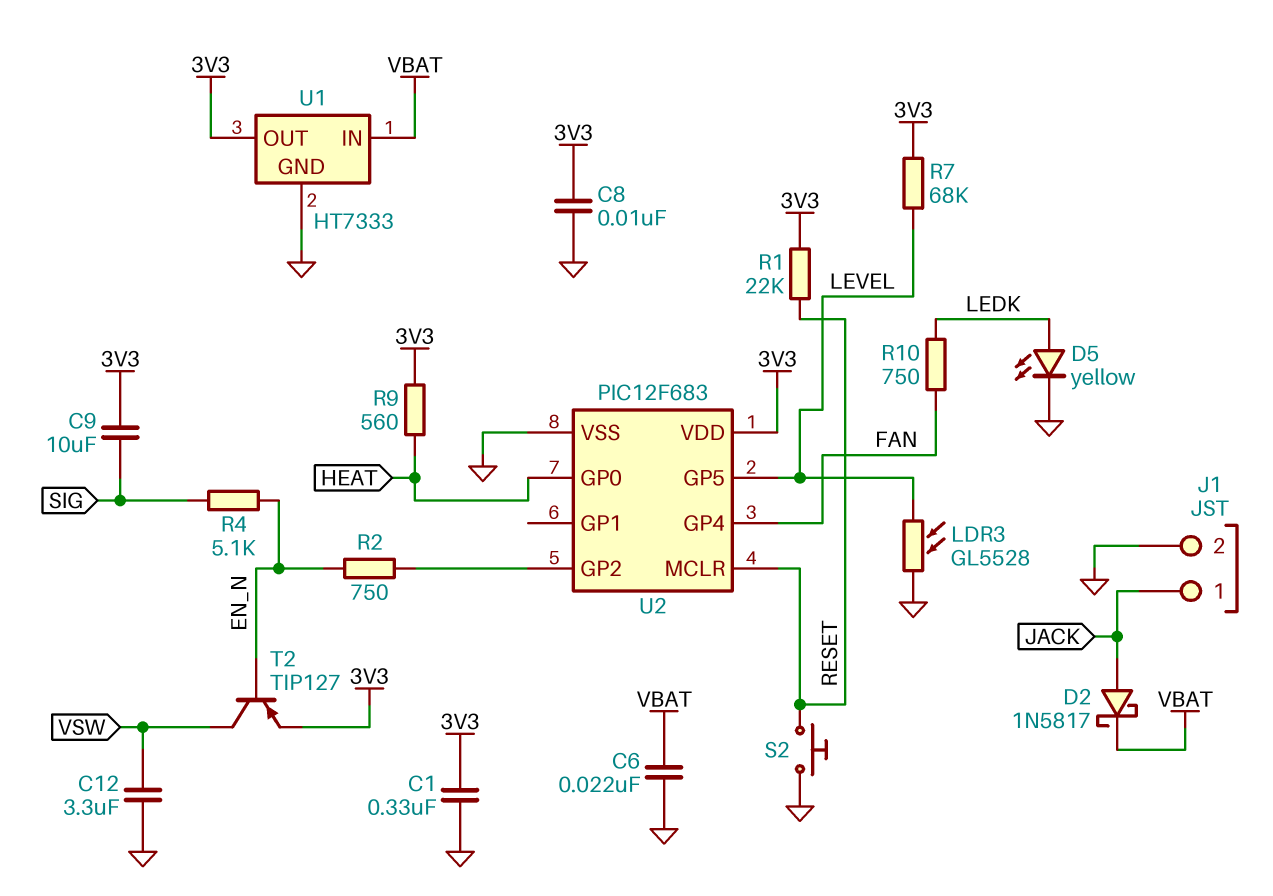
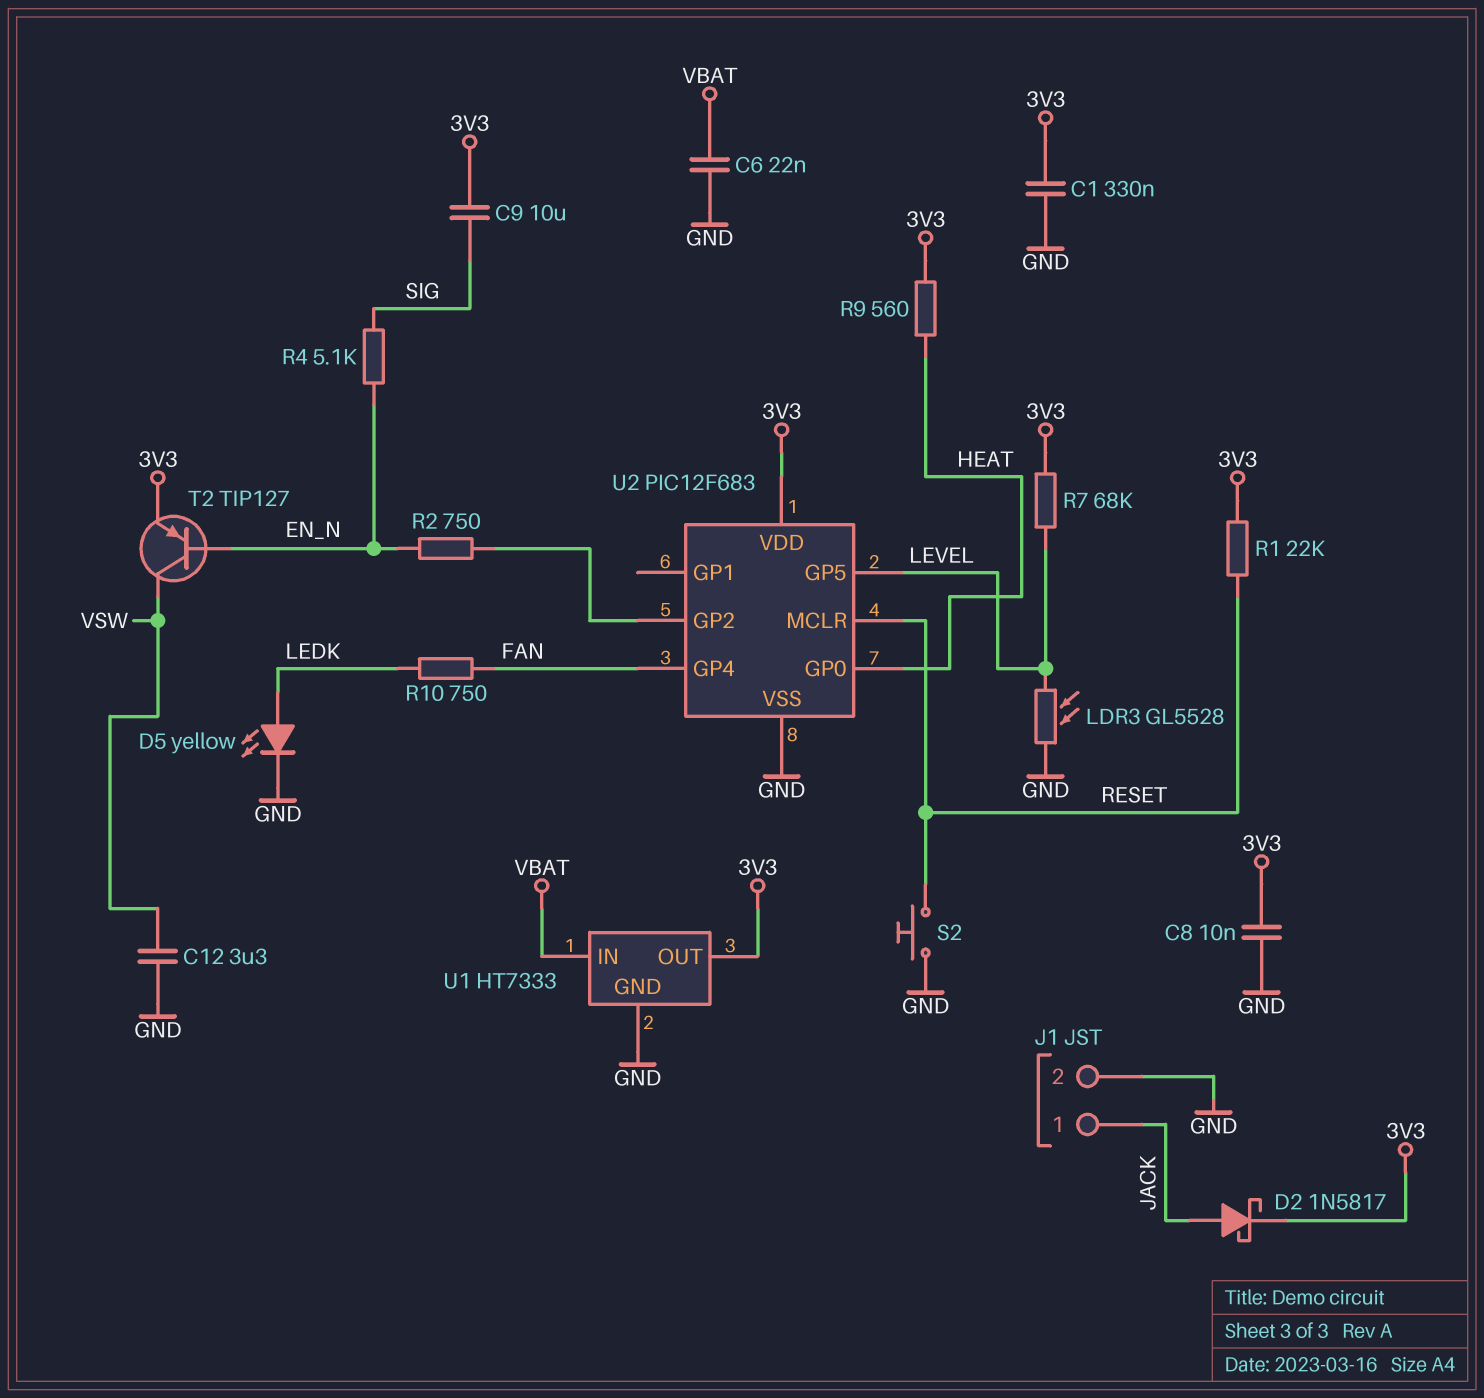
D2: schottky 1N5817 (A JACK, K VBAT) -> schottky 1N5817 (A JACK, K 3V3)

